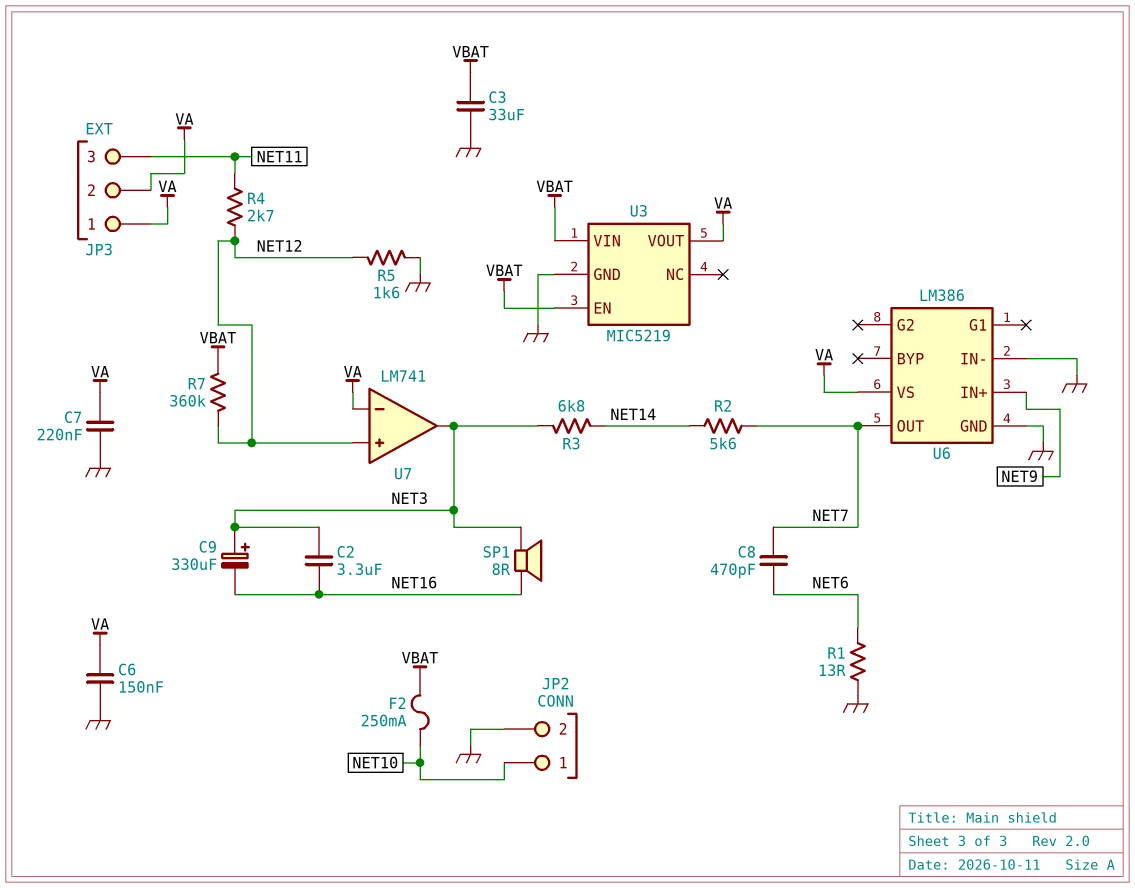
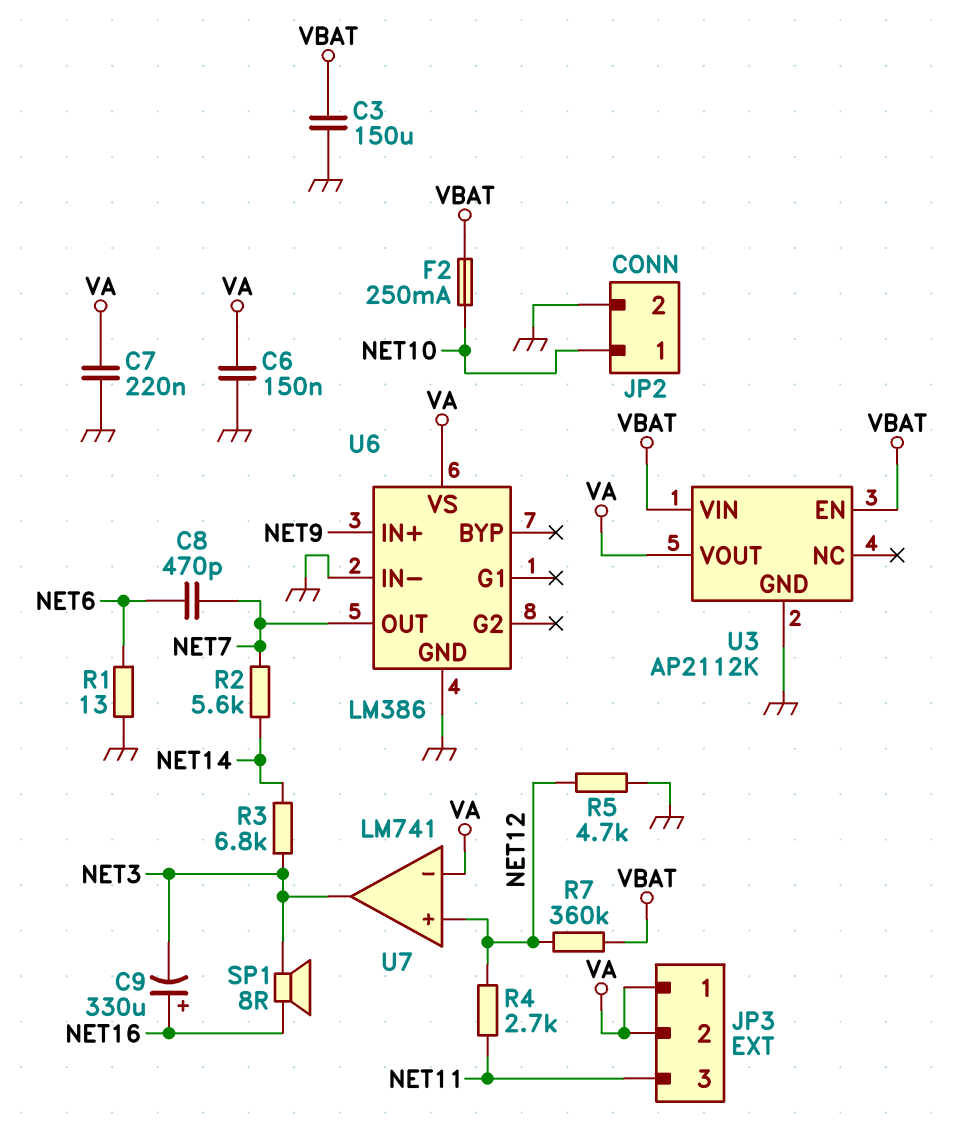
C2: 3.3uF (NET3, NET16) -> none
C3: 33uF (GND, VBAT) -> 150uF (GND, VBAT)
C9: 330uF (plus NET3, minus NET16) -> 330uF (plus NET16, minus NET3)
R5: 1.6k (GND, NET12) -> 4.7k (GND, NET12)
U3: MIC5219 -> AP2112K

